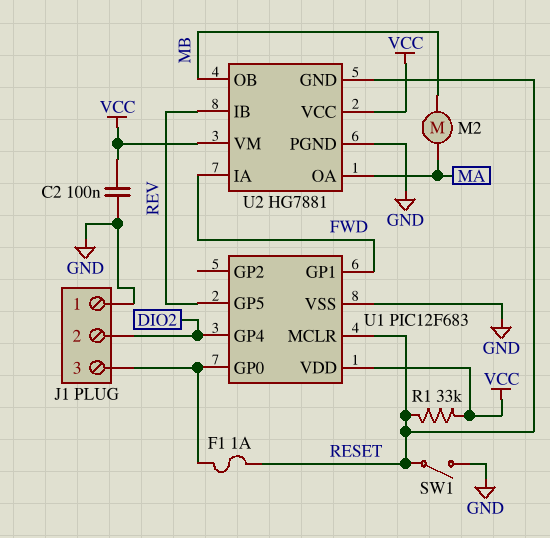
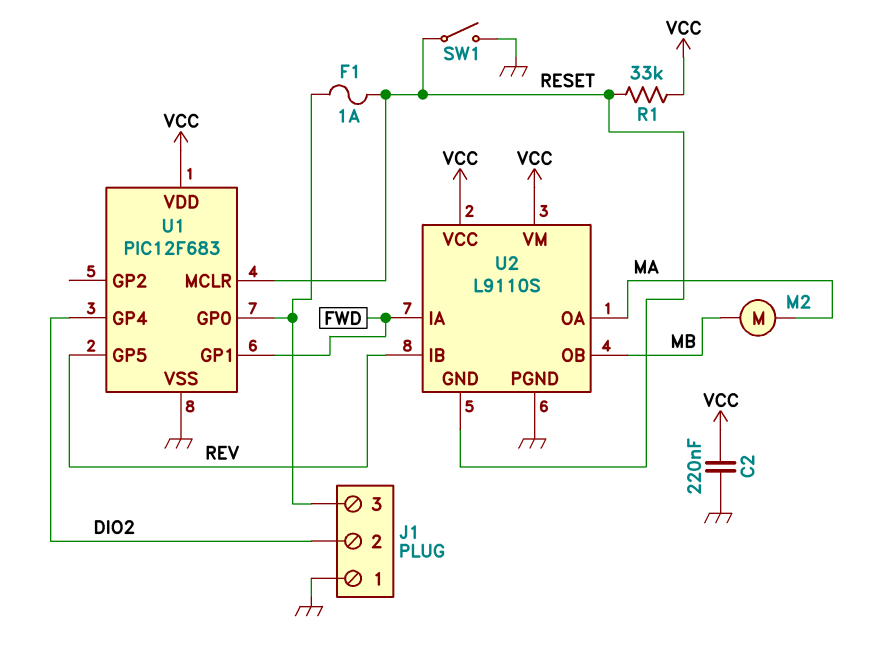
C2: 100nF (GND, VCC) -> 220nF (GND, VCC)
U2: HG7881 -> L9110S

